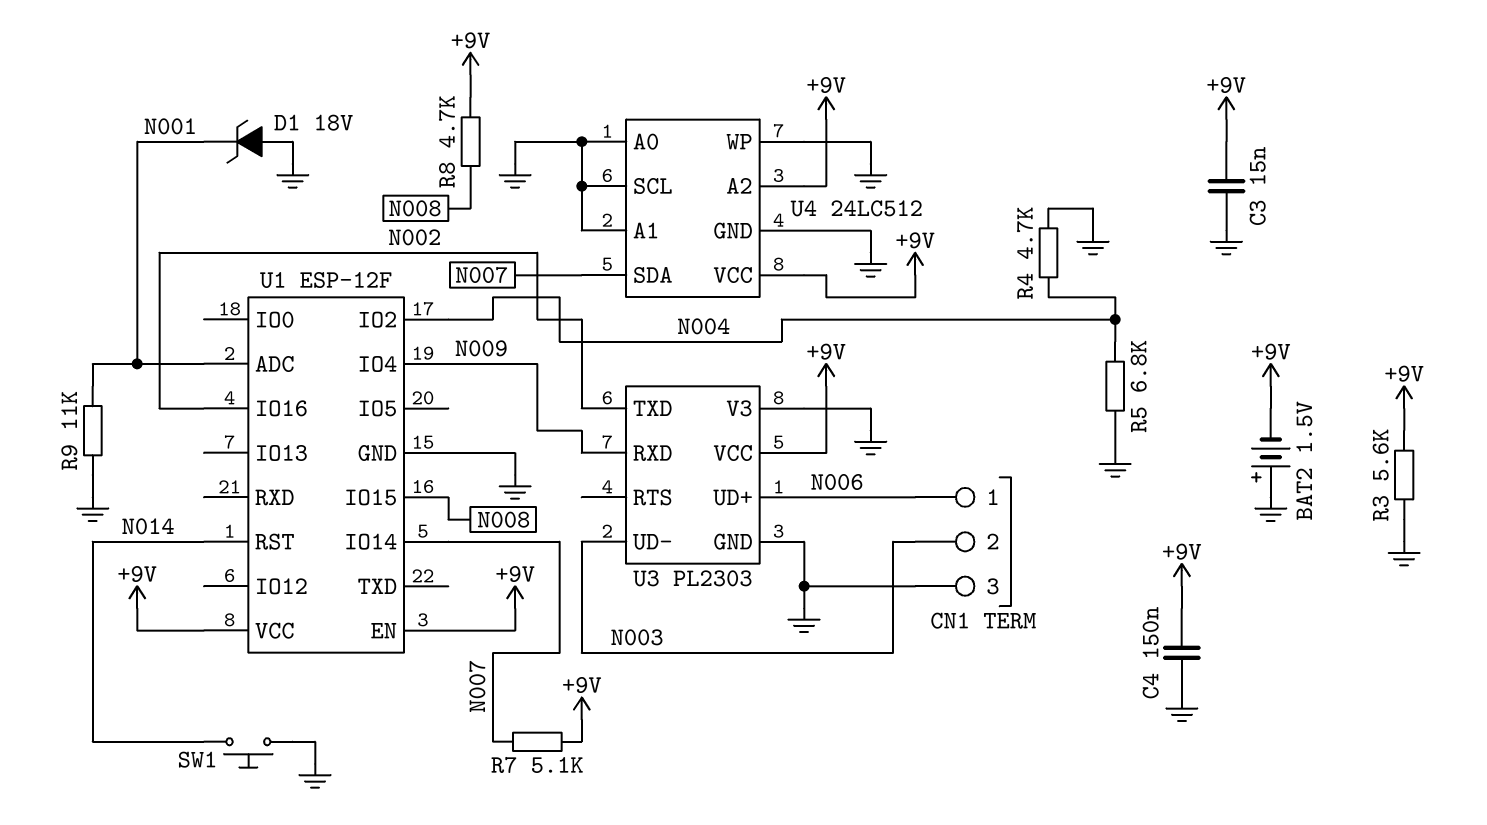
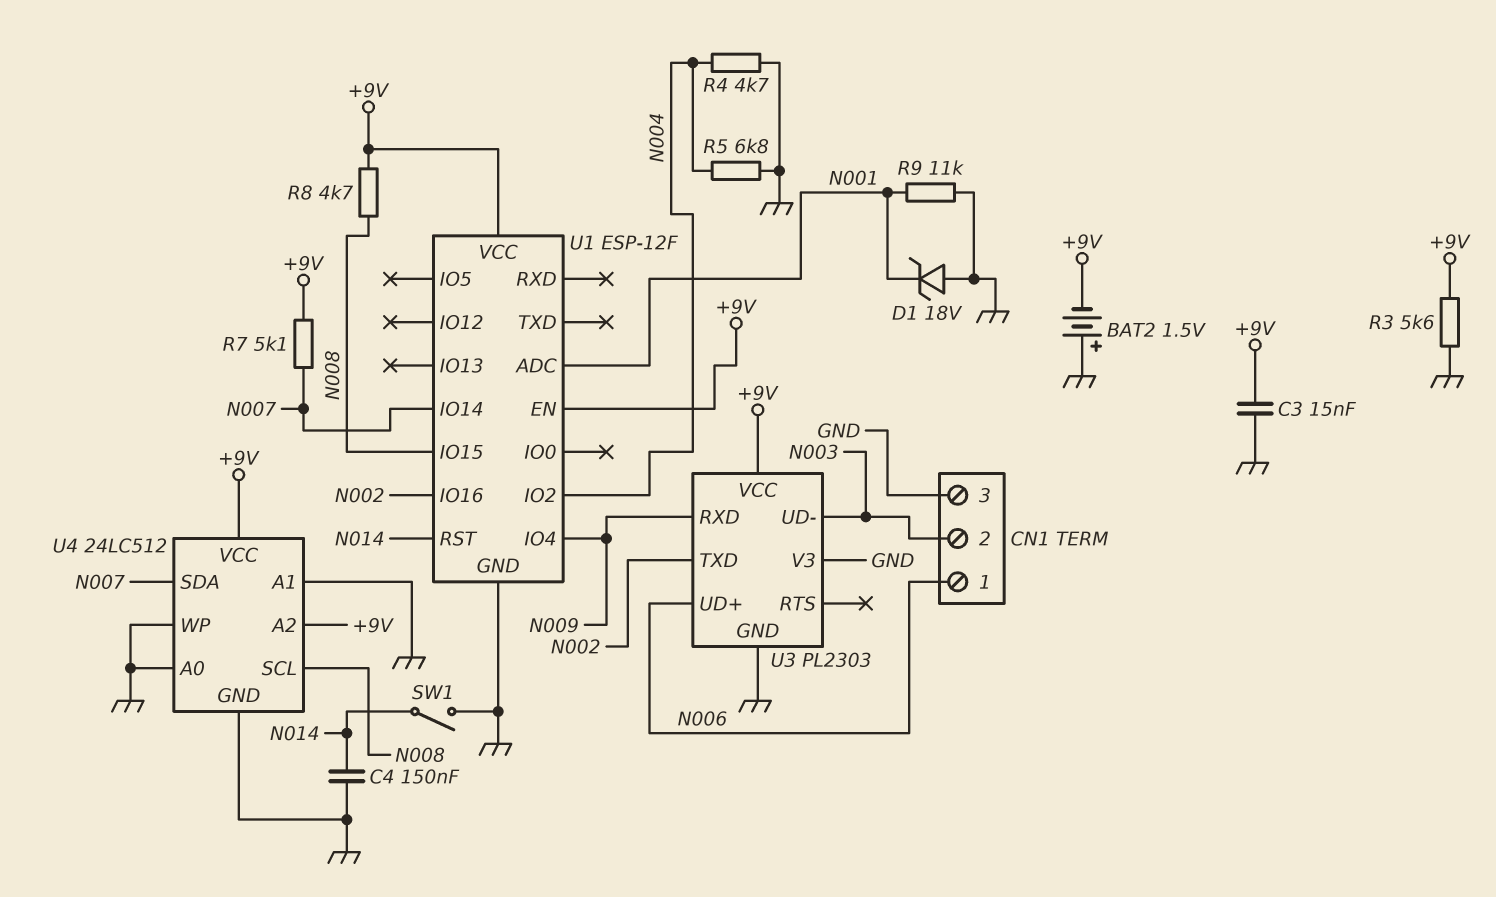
C4: 150nF (+9V, GND) -> 150nF (GND, N014)
SW1: button (GND, N014) -> switch (GND, N014)
U4 pin SCL: GND -> N008

